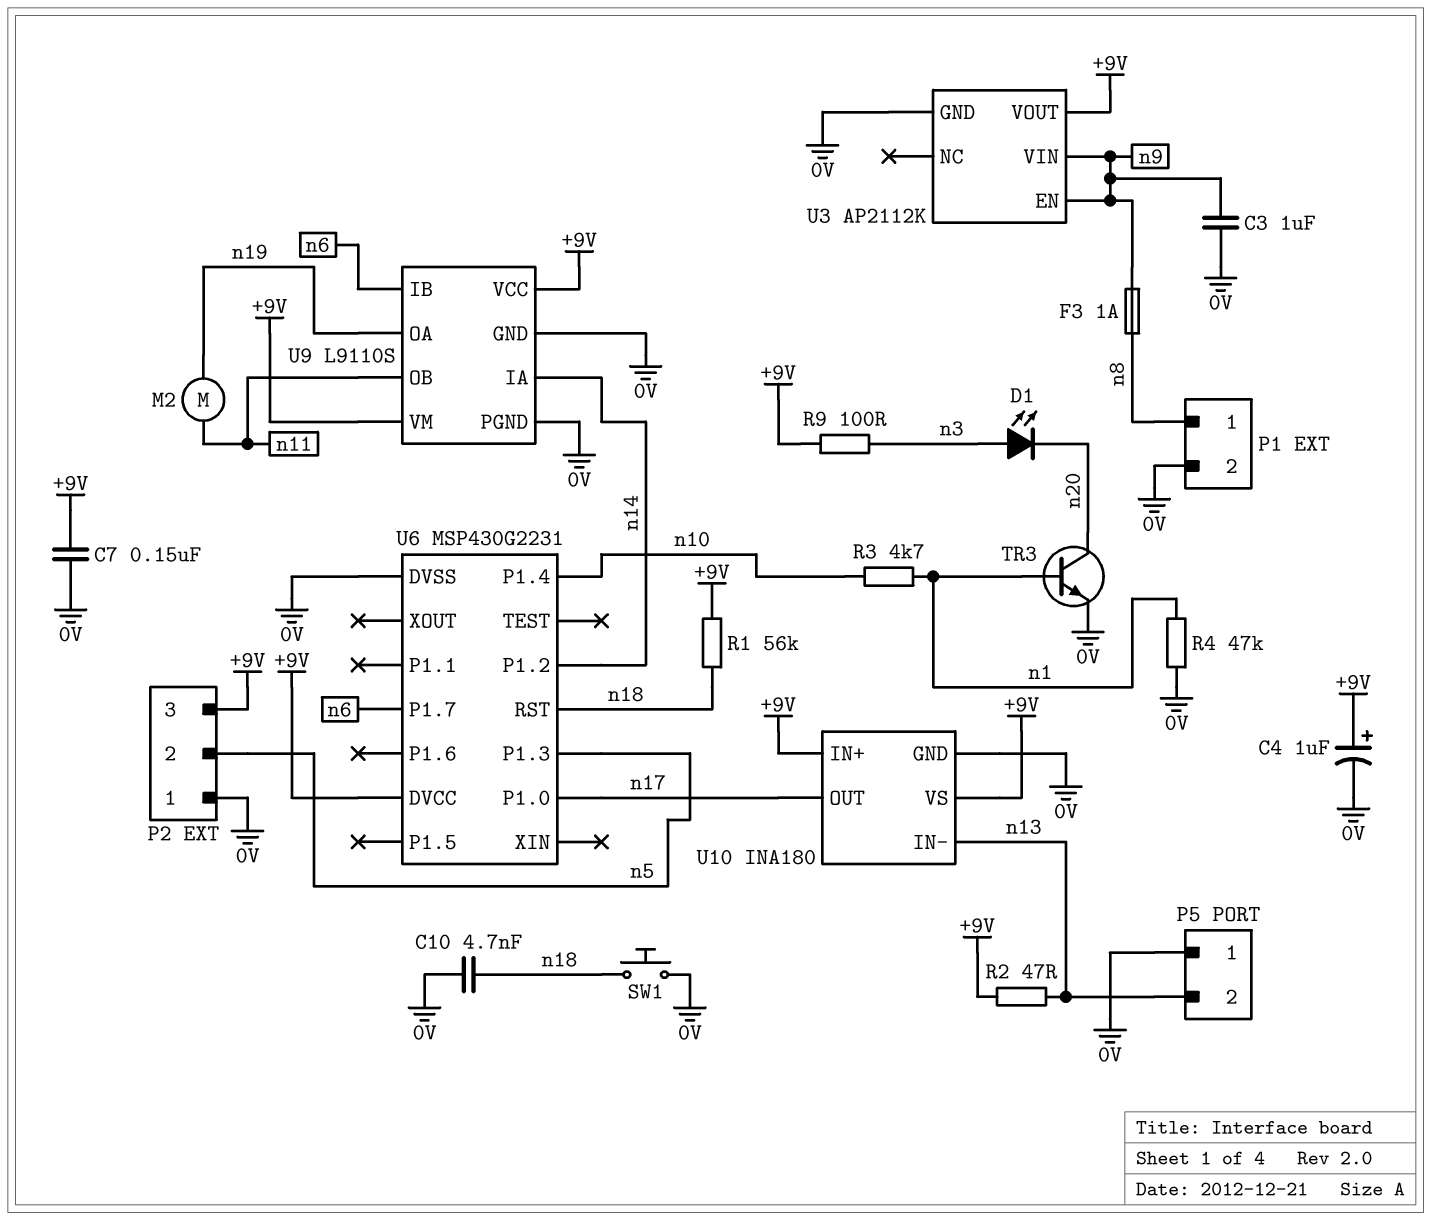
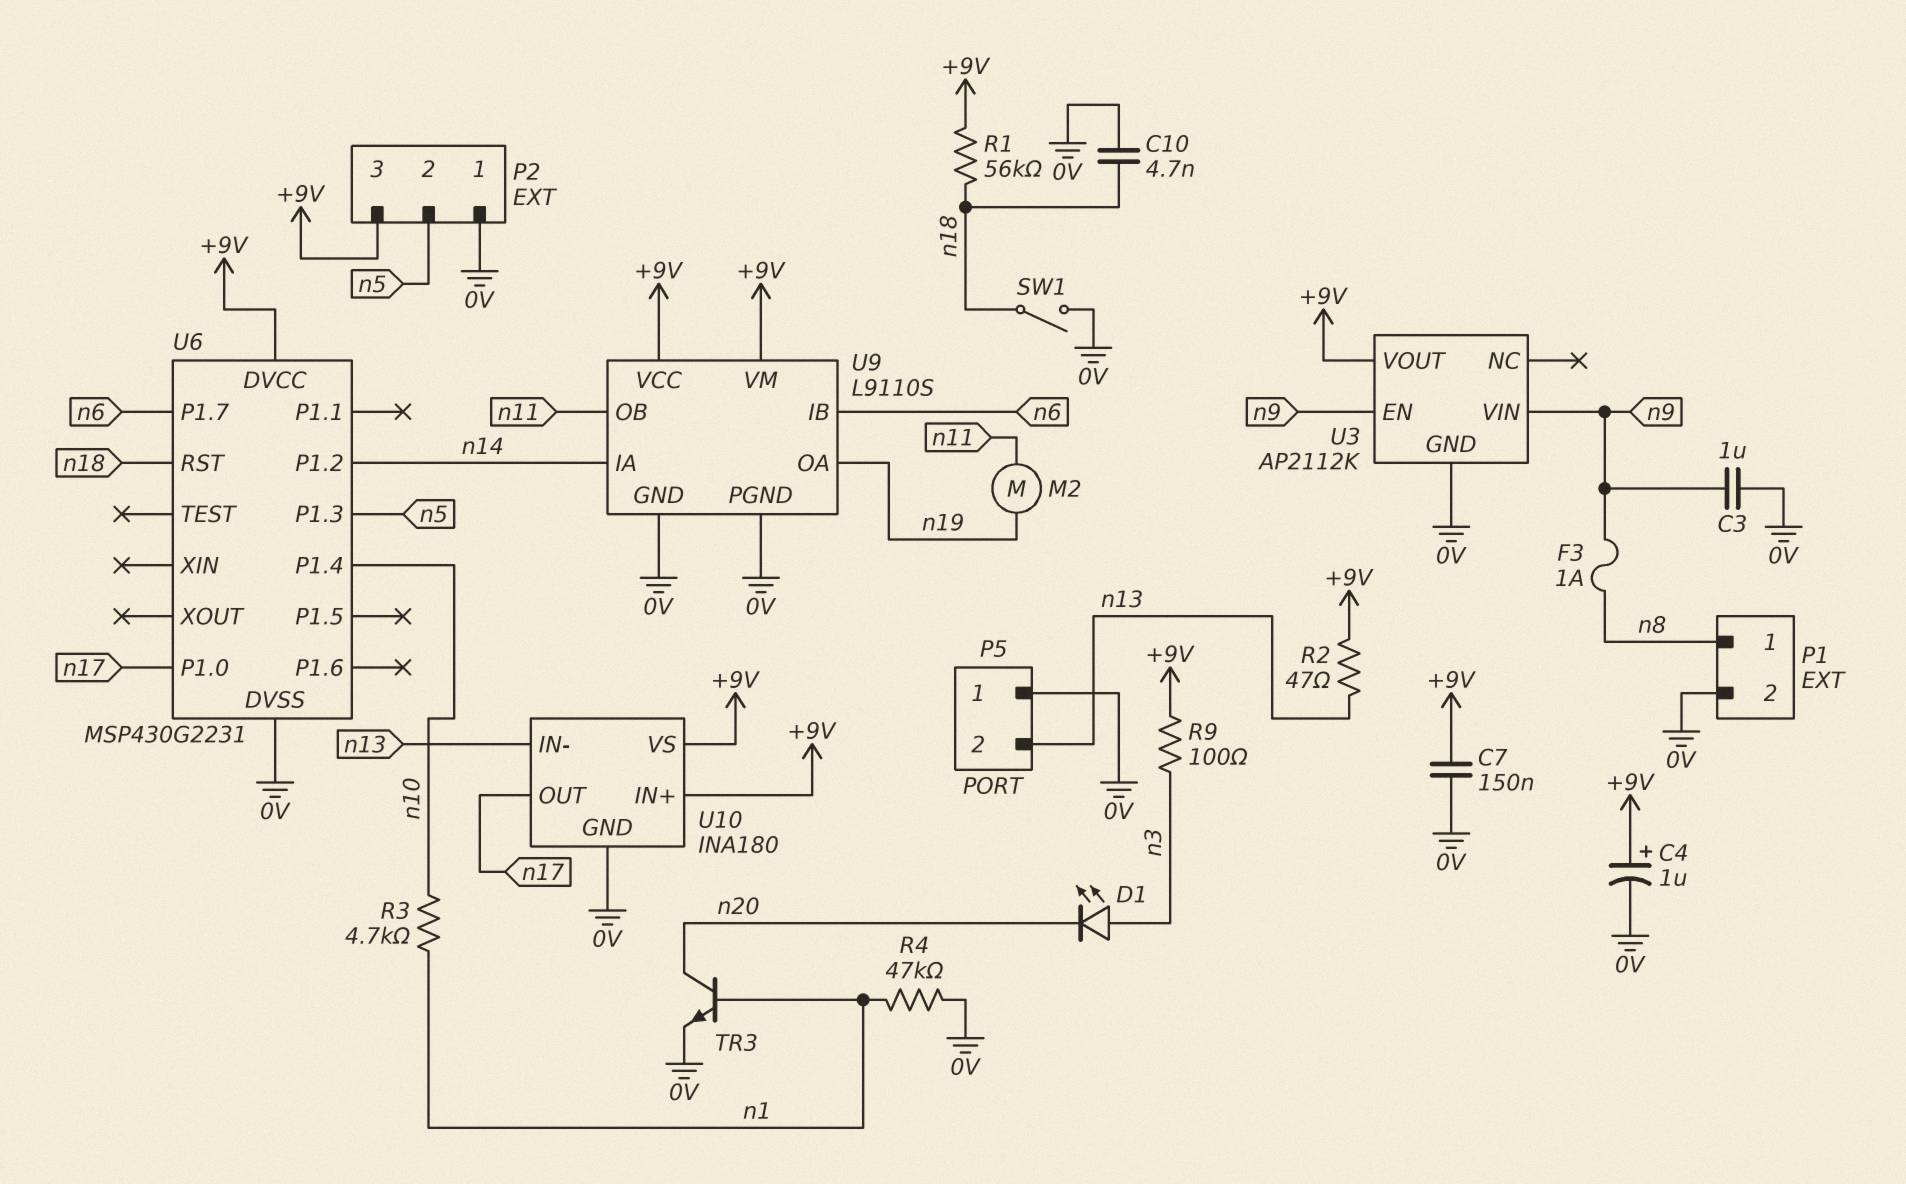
SW1: button (0V, n18) -> switch (0V, n18)

